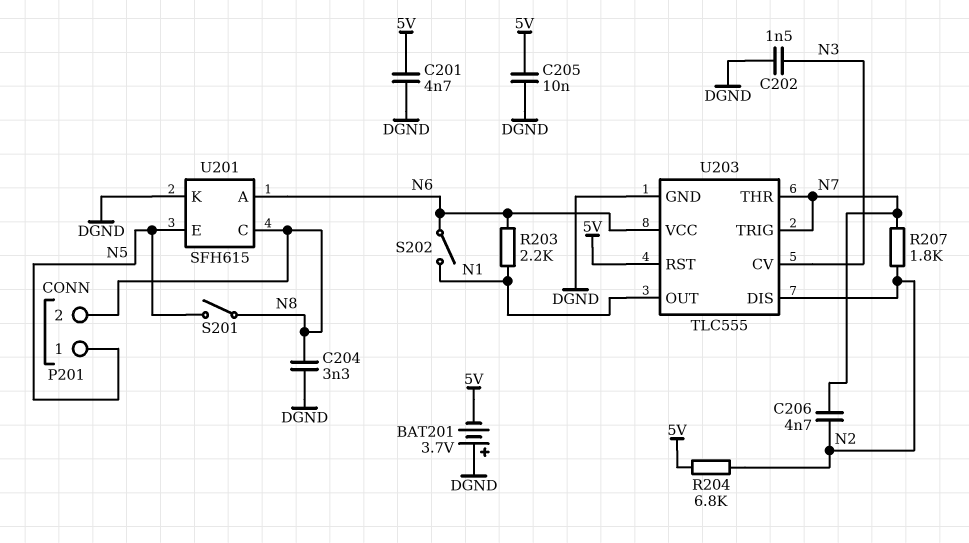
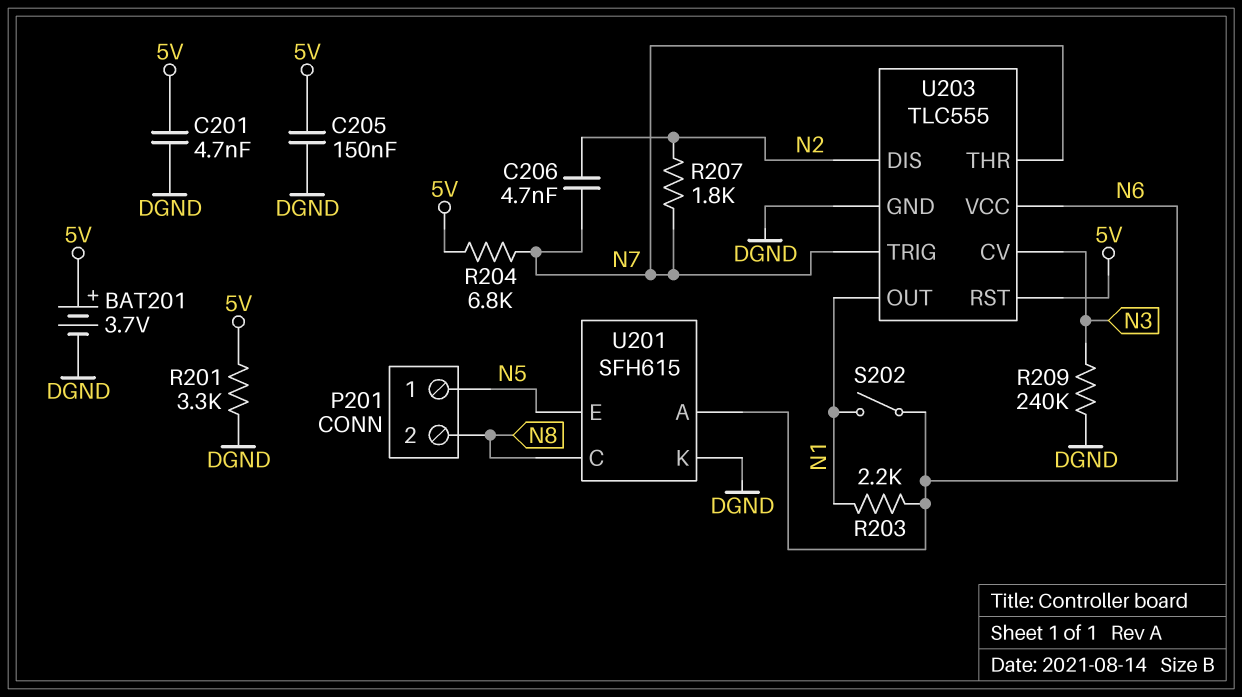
BAT201: 3.7V (plus DGND, minus 5V) -> 3.7V (plus 5V, minus DGND)
C202: 1.5nF (DGND, N3) -> none
C204: 3.3nF (DGND, N8) -> none
C205: 10nF (5V, DGND) -> 150nF (5V, DGND)
R201: none -> 3.3k (5V, DGND)
R204: 6.8k (5V, N2) -> 6.8k (5V, N7)
R209: none -> 240k (DGND, N3)
S201: switch (N5, N8) -> none

